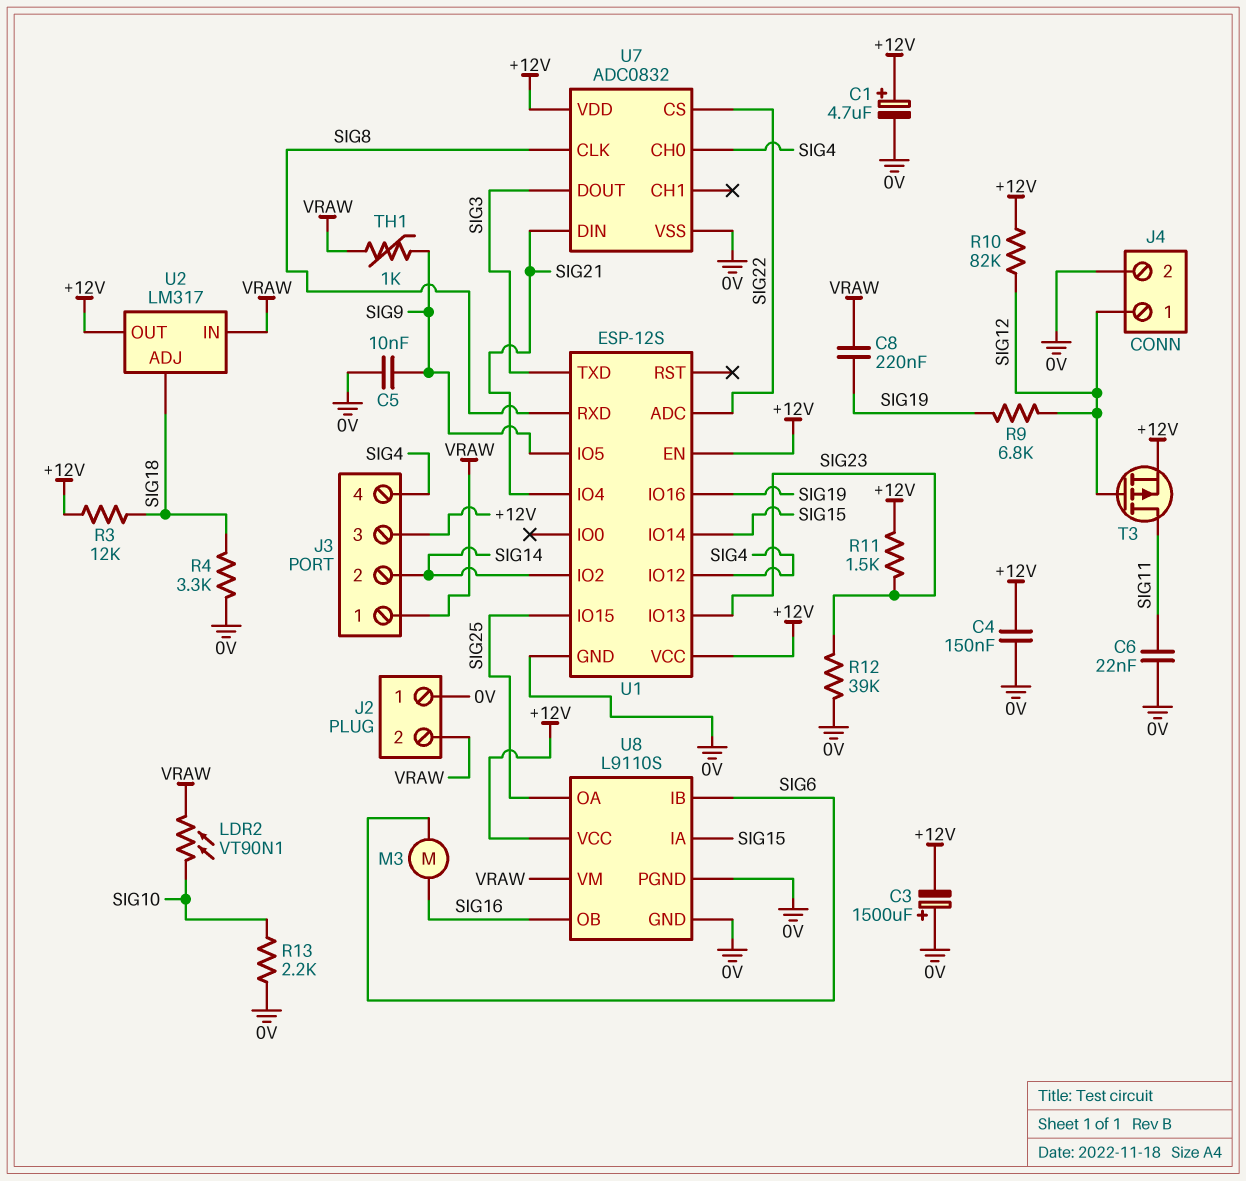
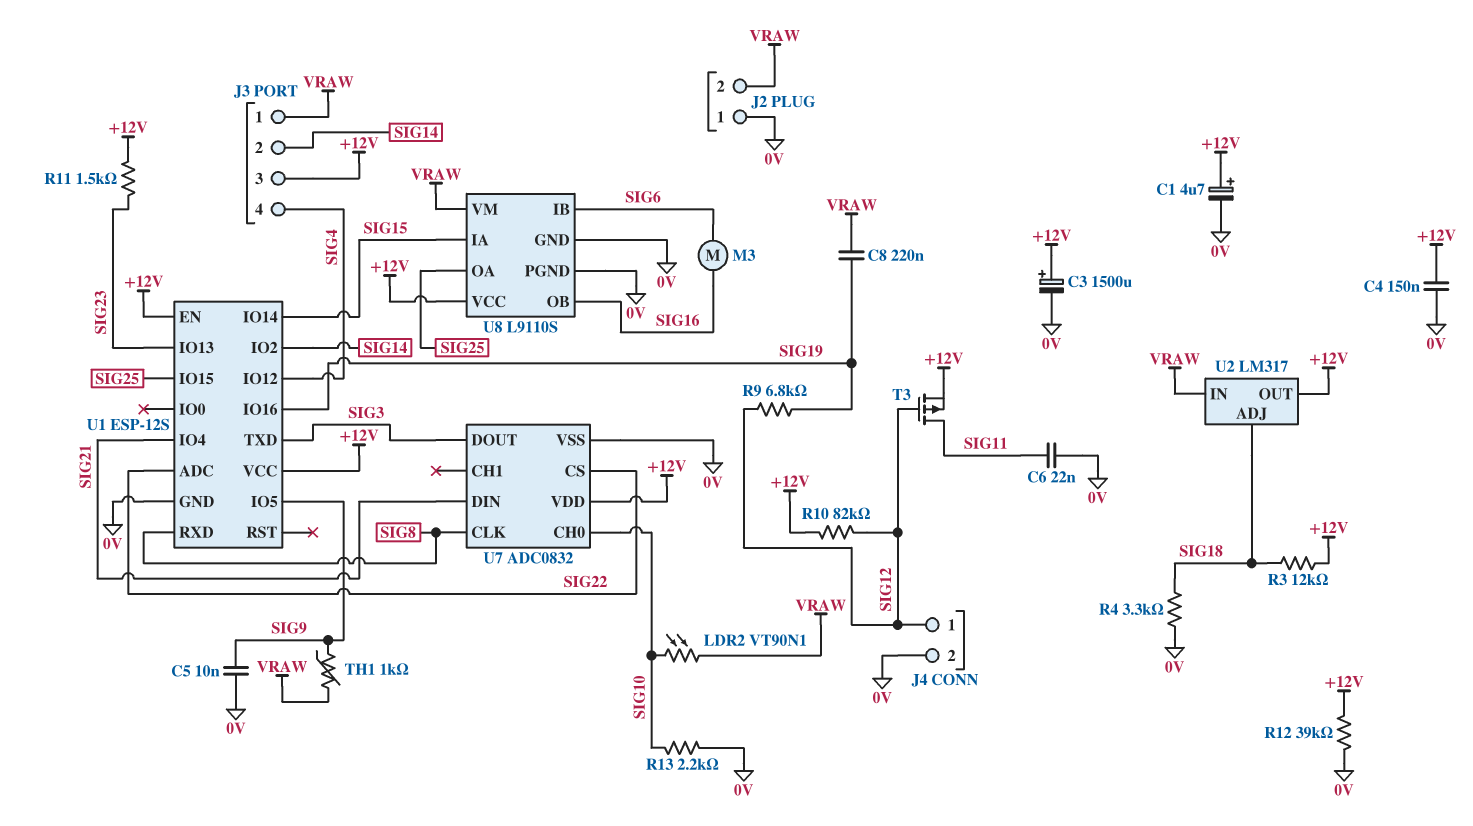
C3: 1500uF (plus 0V, minus +12V) -> 1500uF (plus +12V, minus 0V)
R12: 39k (0V, SIG23) -> 39k (+12V, 0V)
U7 pin CH0: SIG4 -> SIG10

